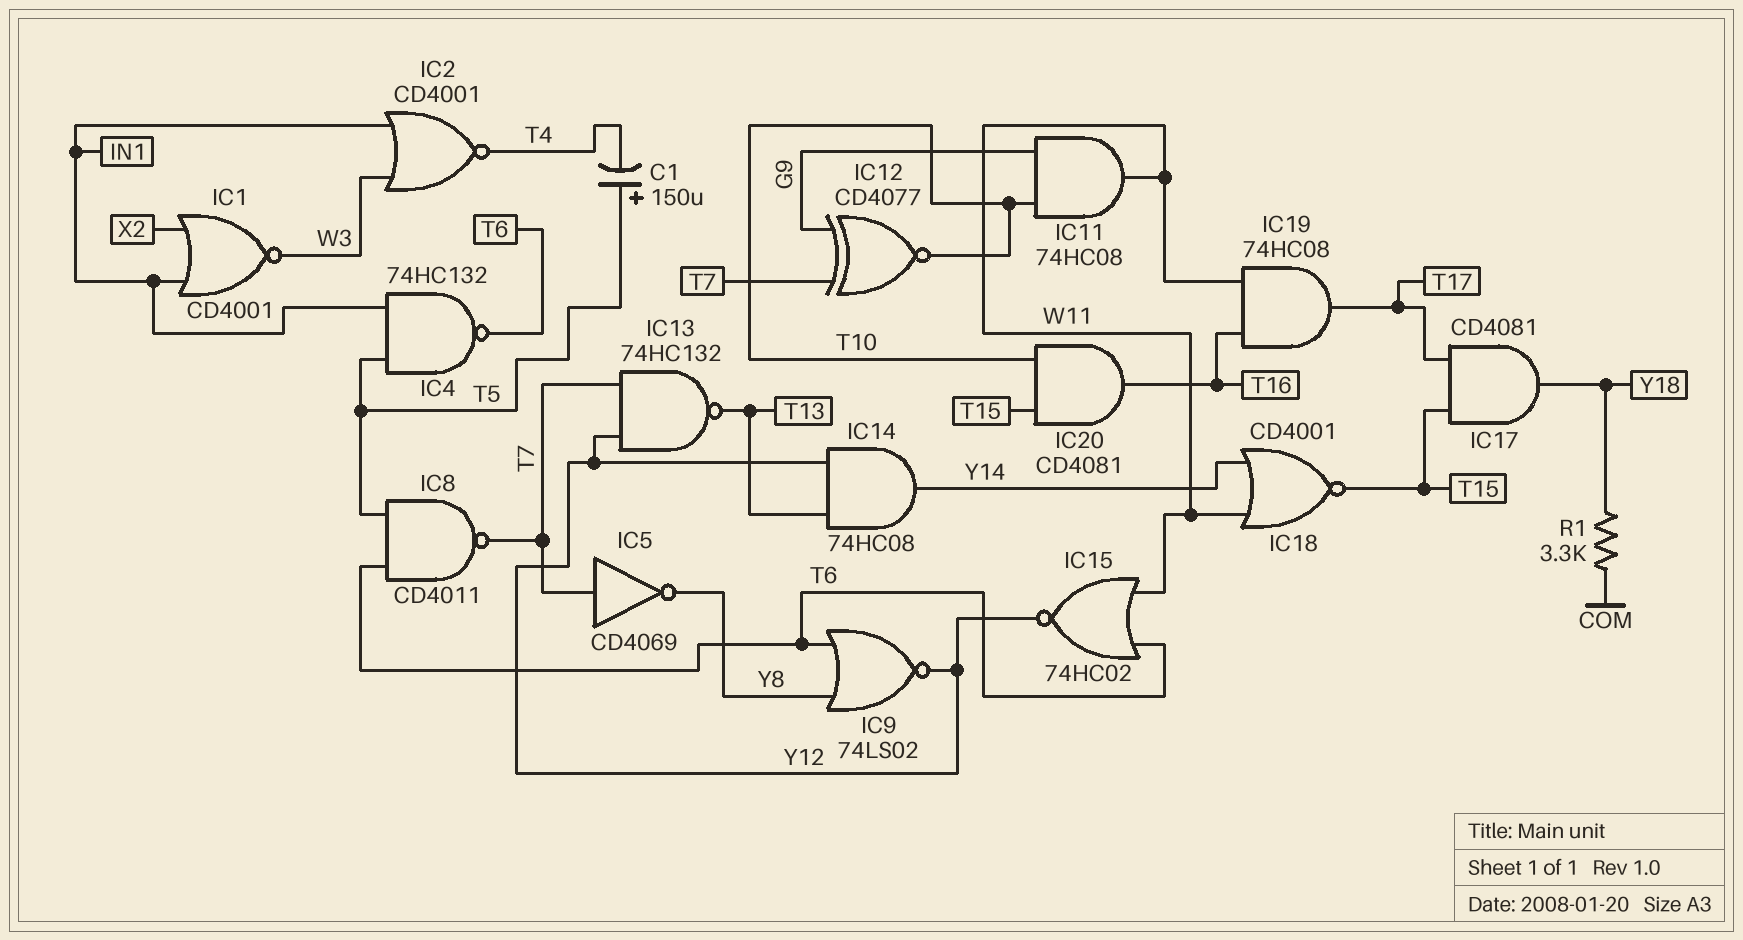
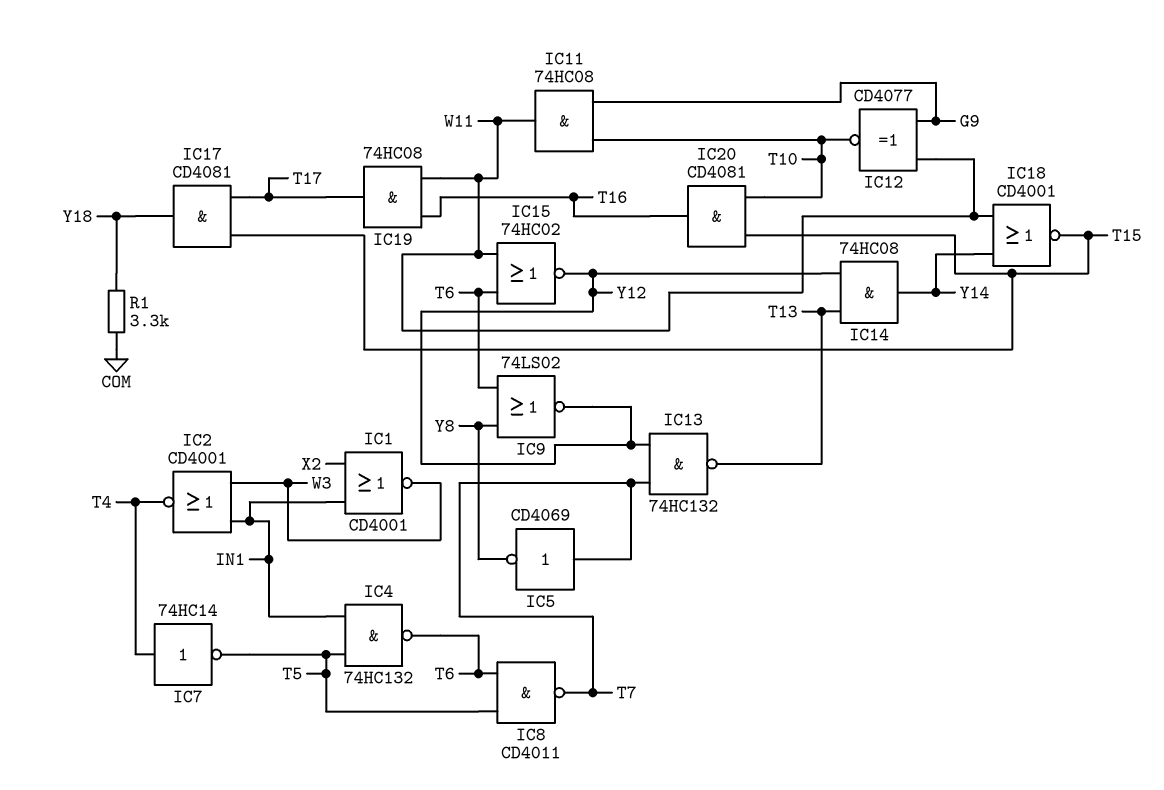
C1: 150uF (plus T5, minus T4) -> none
IC7: none -> NOT 74HC14 (in T4, out T5)
IC12: XNOR CD4077 (in G9, in T7, out T10) -> XNOR CD4077 (in G9, in W11, out T10)

